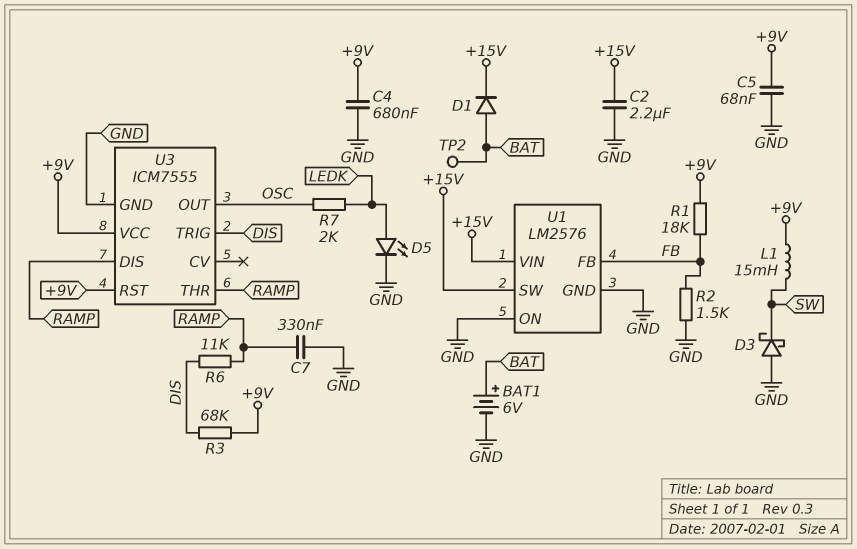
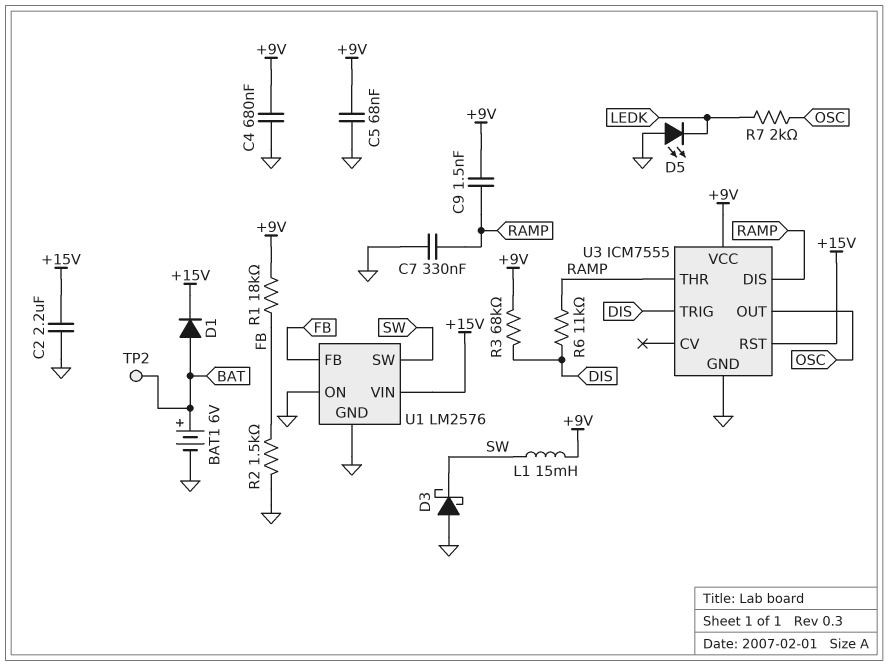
C9: none -> 1.5nF (+9V, RAMP)
D5: LED (A LEDK, K GND) -> LED (A GND, K LEDK)
U1 pin SW: +15V -> SW
U3 pin RST: +9V -> +15V

